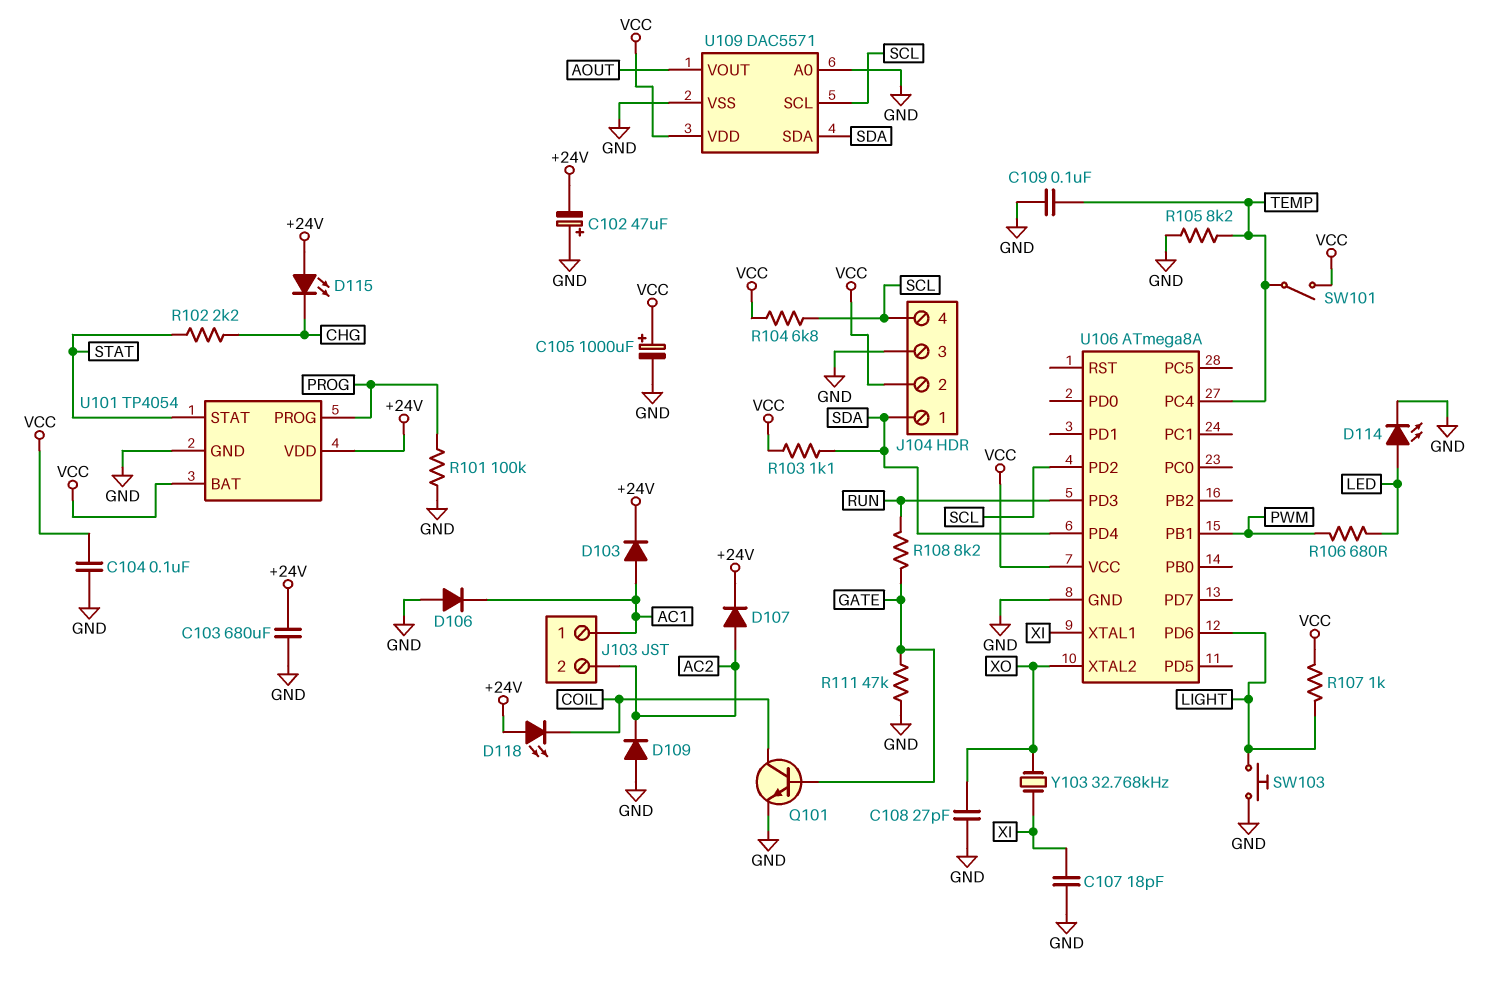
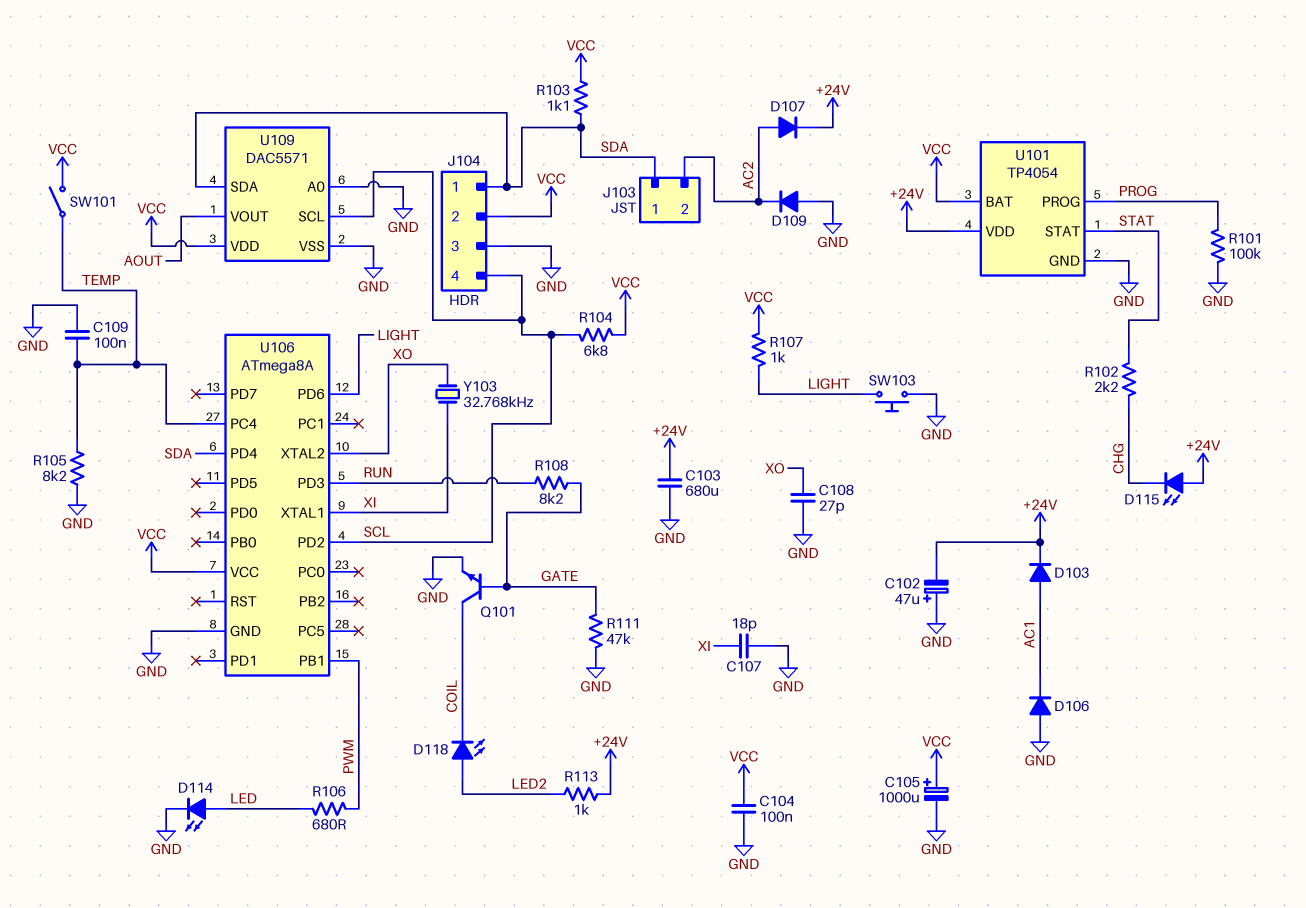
D118: LED (A +24V, K COIL) -> LED (A LED2, K COIL)
J103 pin 1: AC1 -> SDA
R113: none -> 1k (+24V, LED2)

